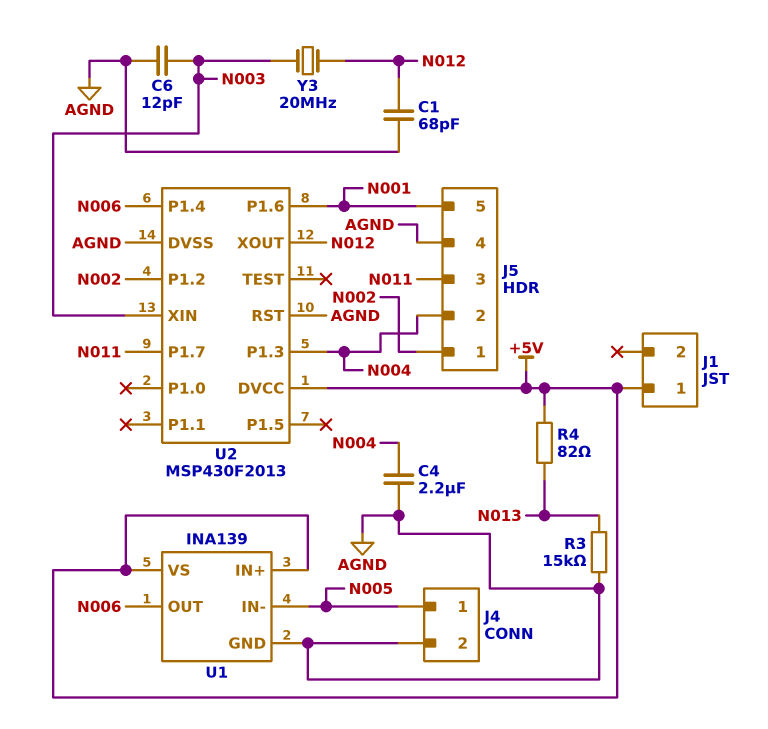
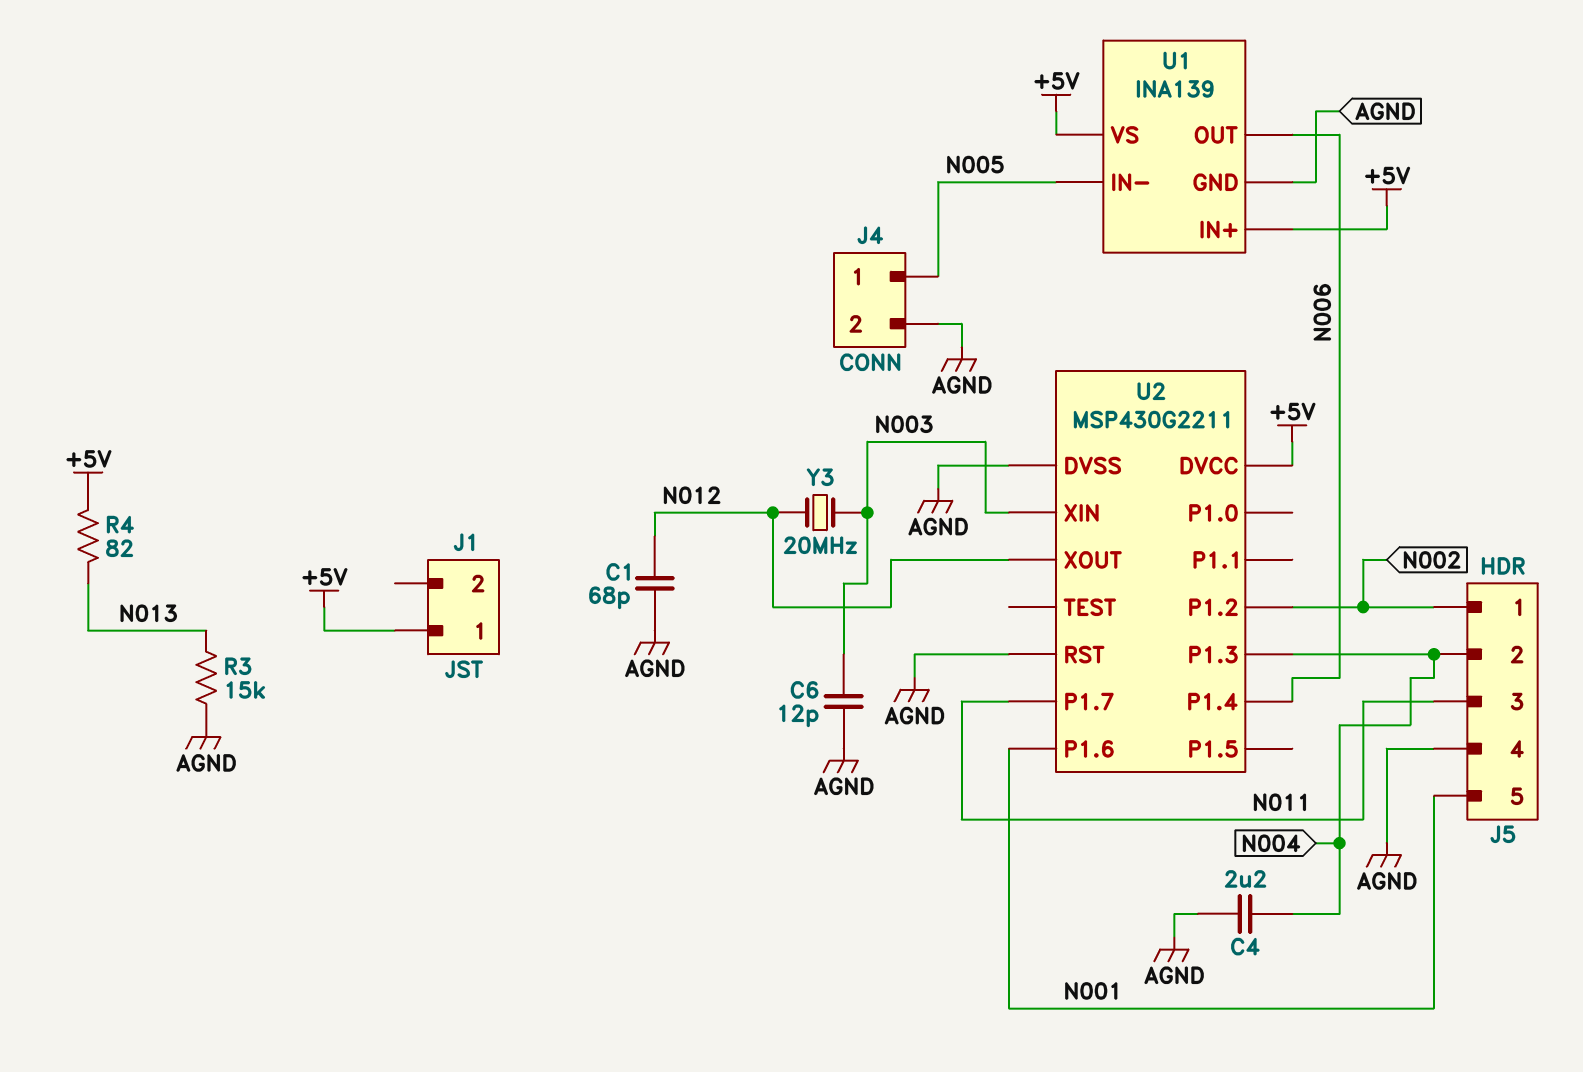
U2: MSP430F2013 -> MSP430G2211

